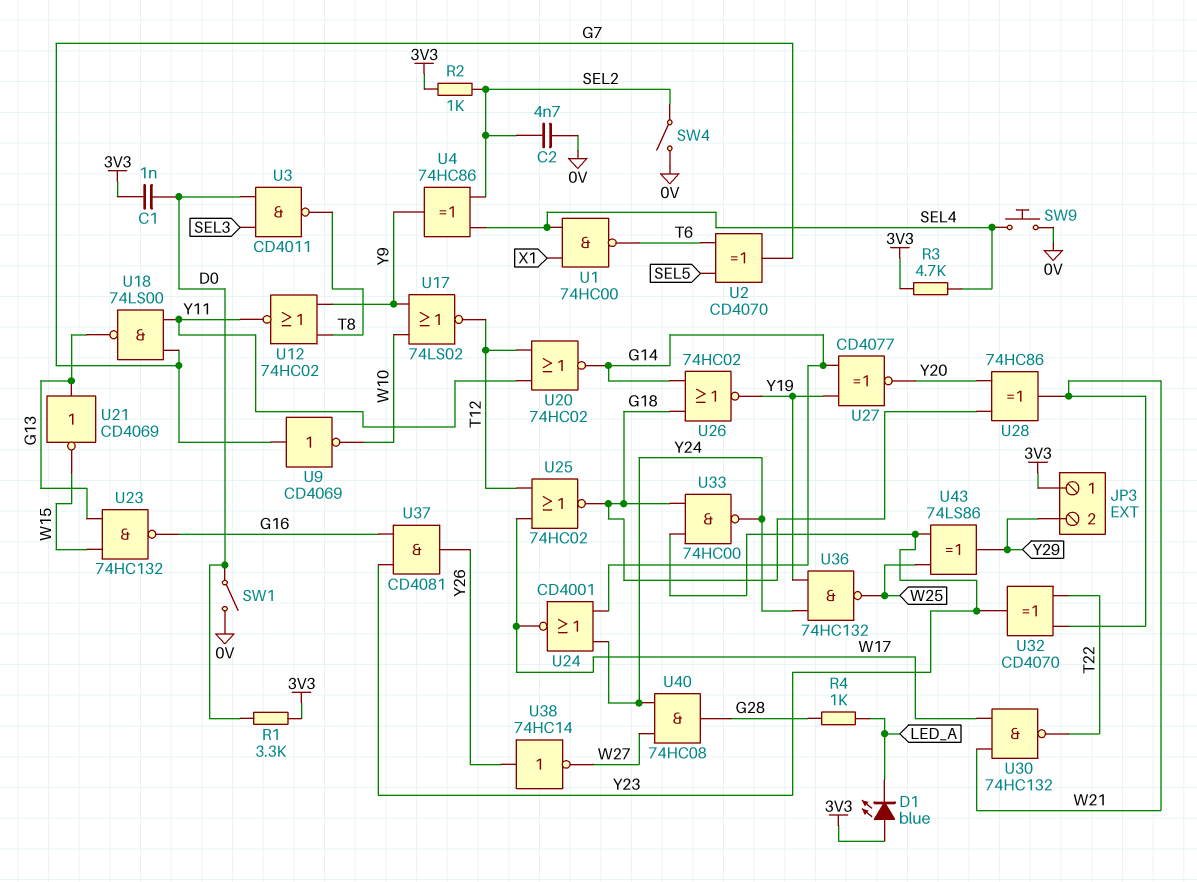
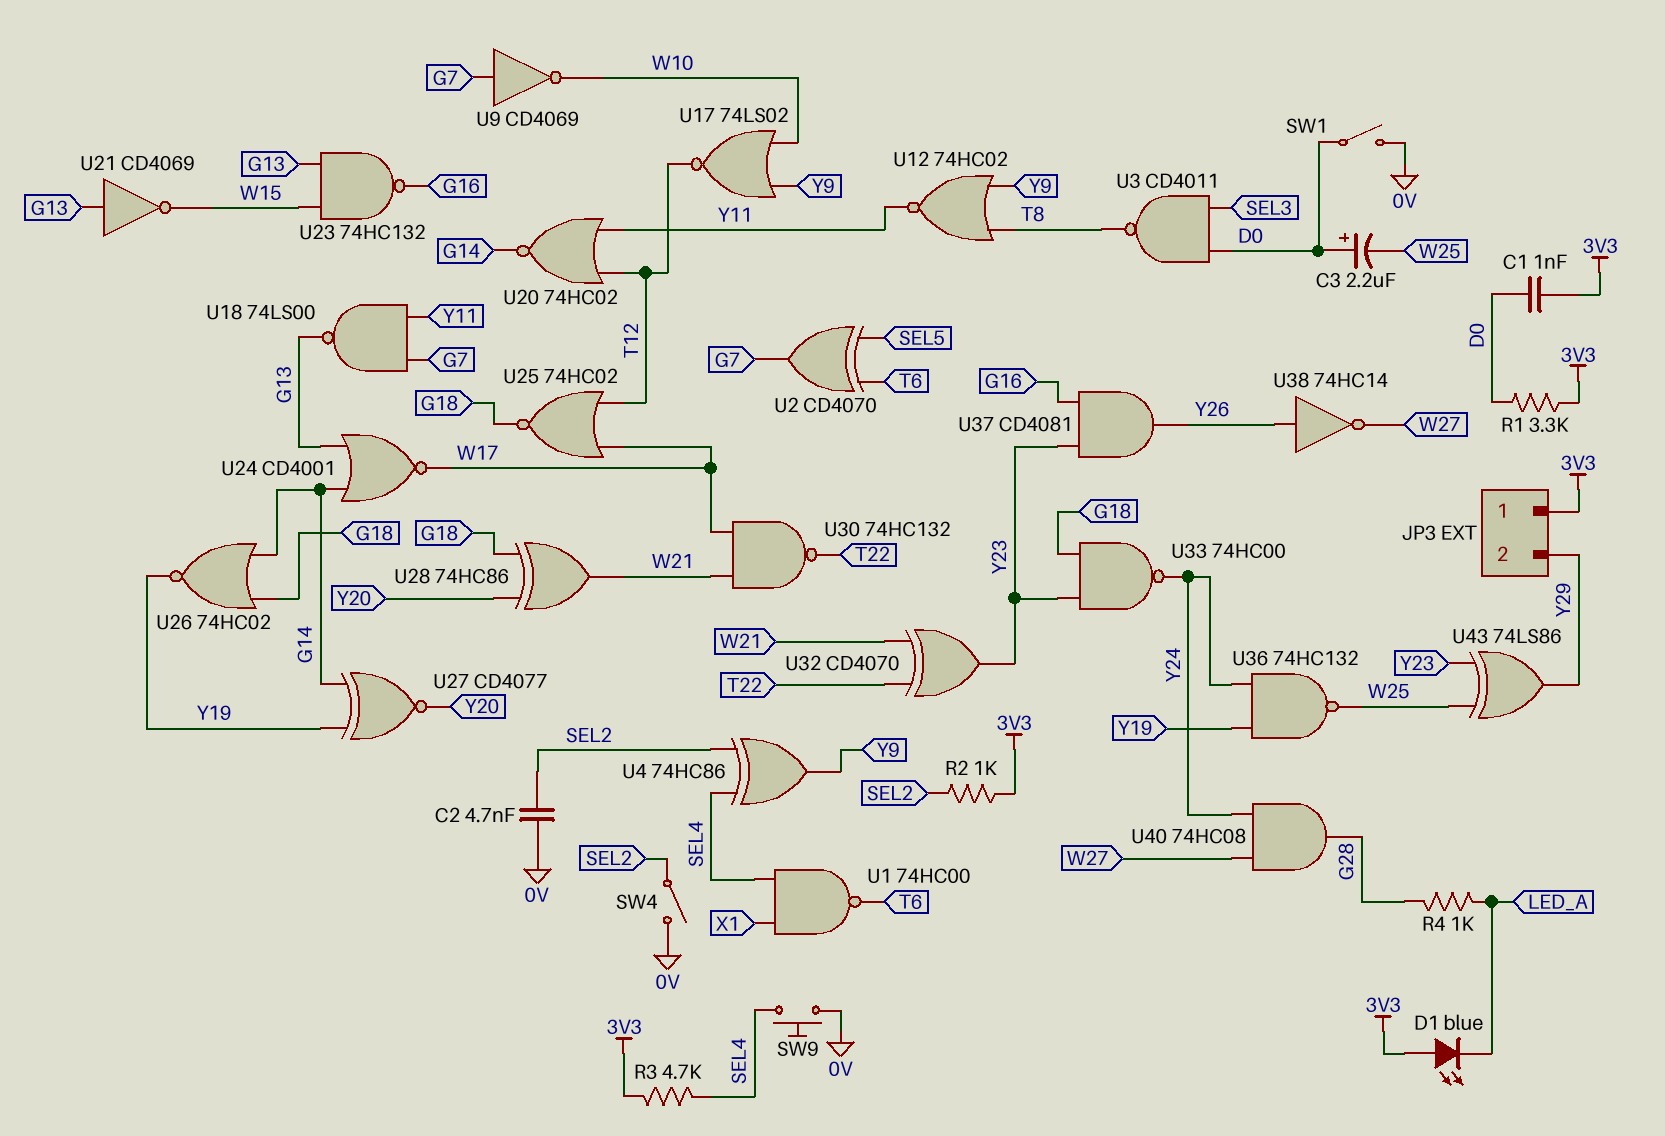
C3: none -> 2.2uF (plus D0, minus W25)
U24: NOR CD4001 (in G14, in Y24, out W17) -> NOR CD4001 (in G13, in G14, out W17)

